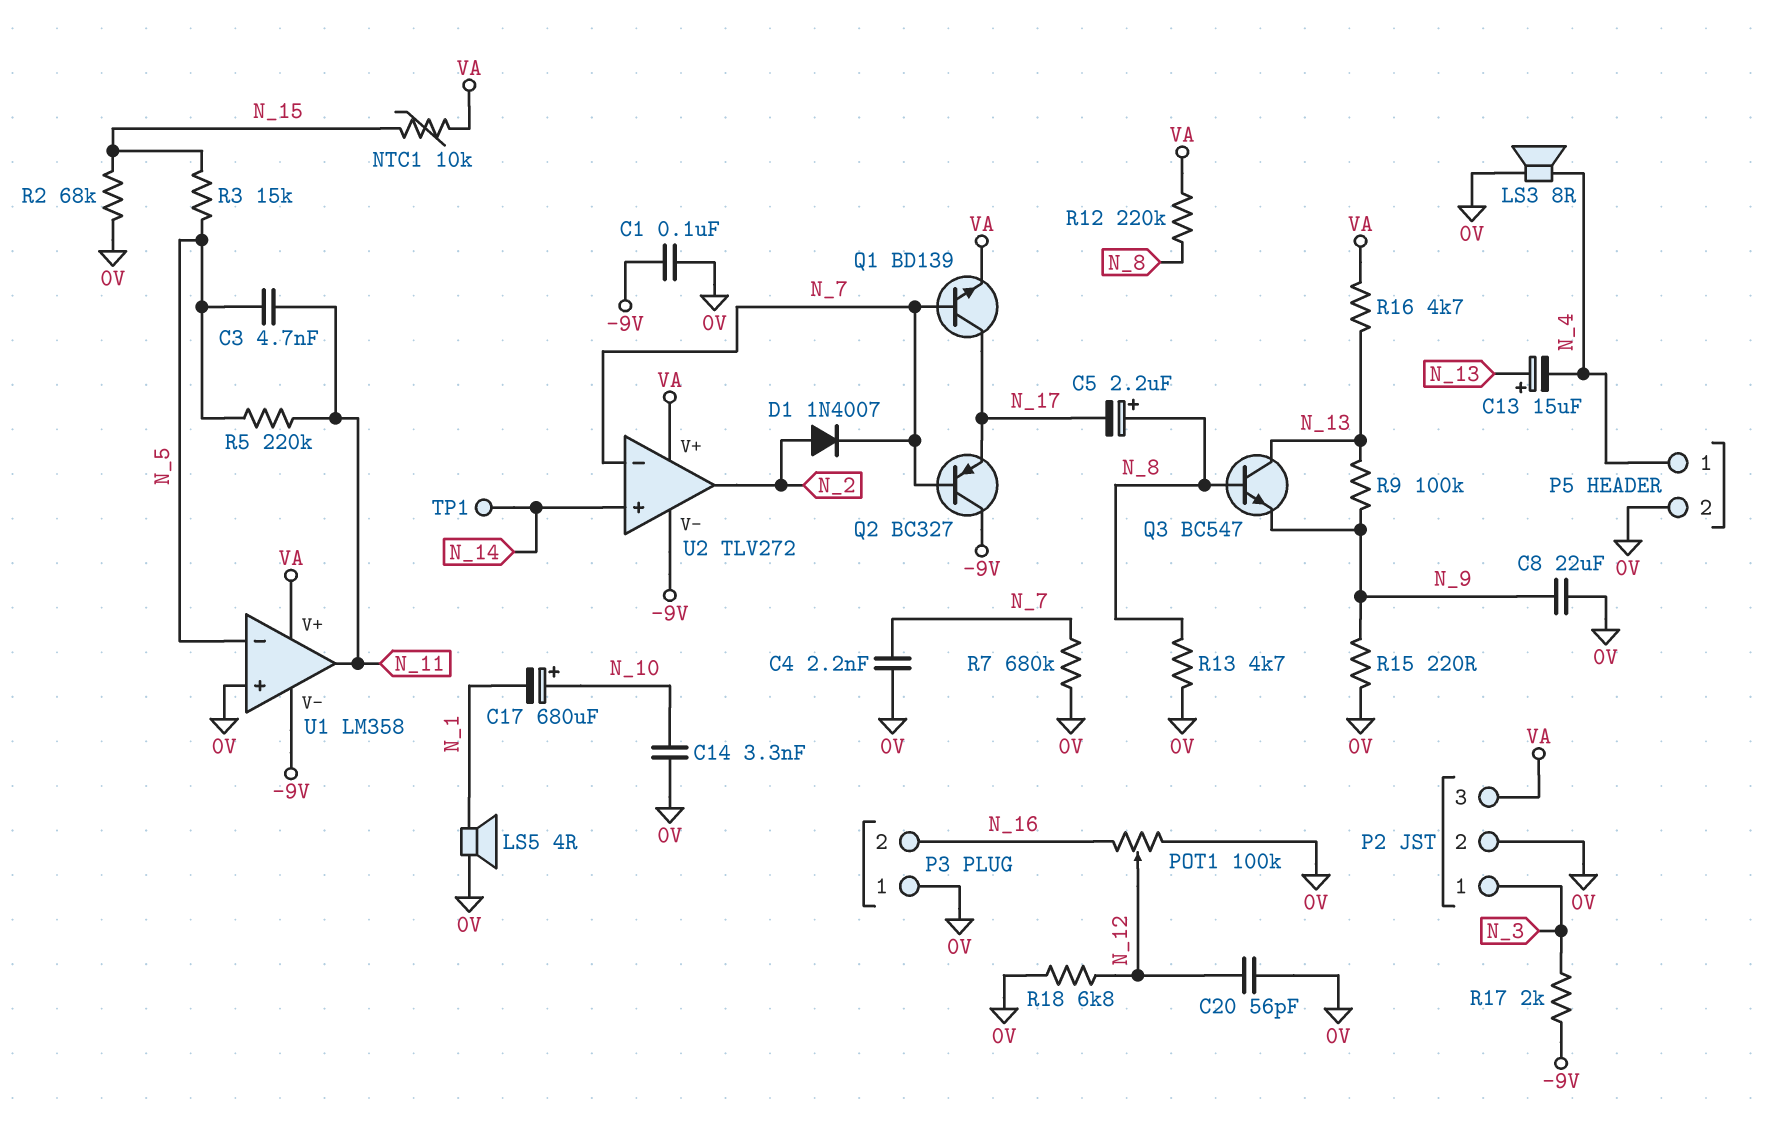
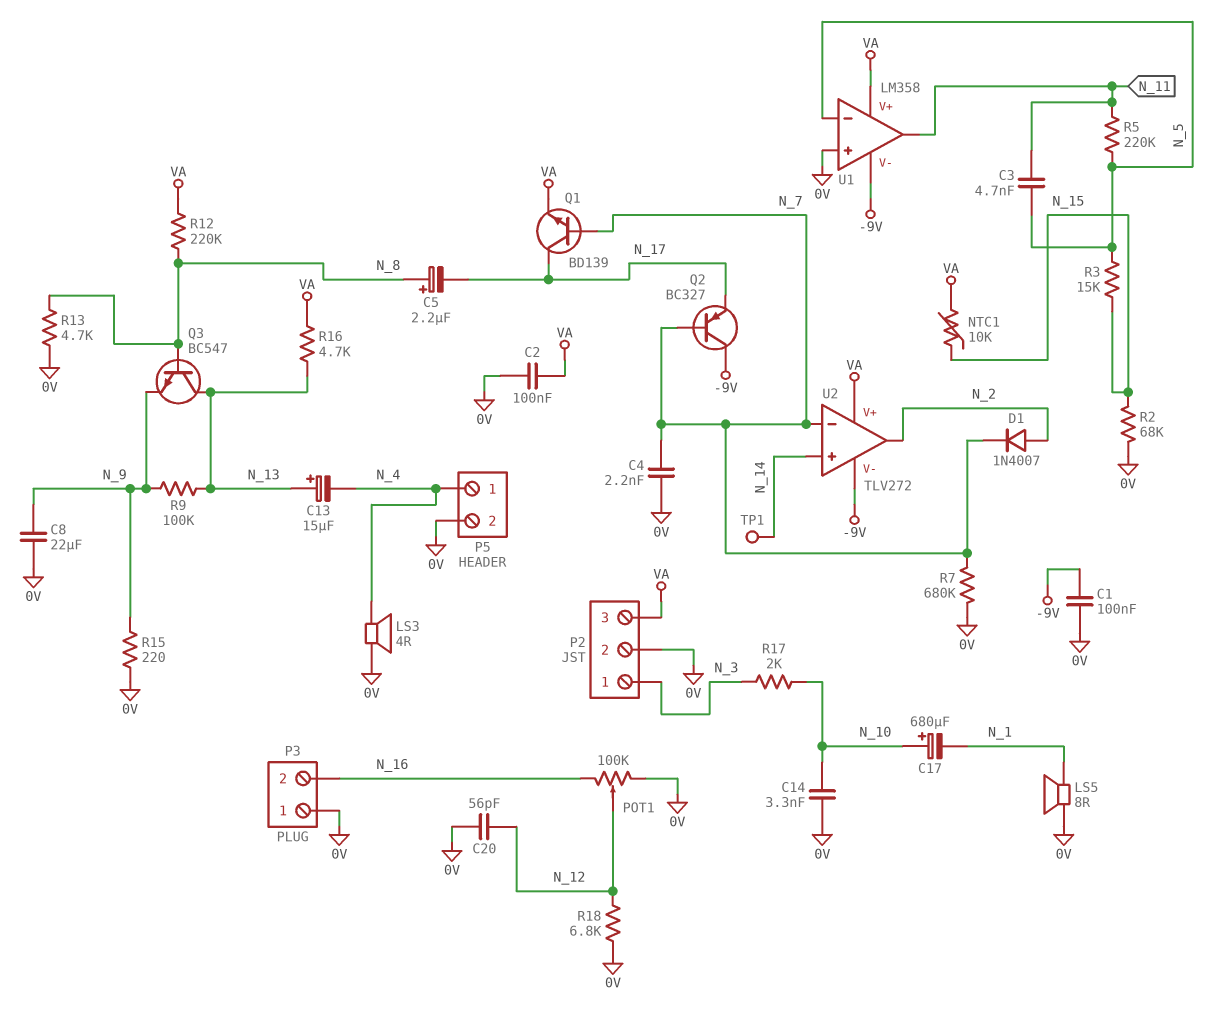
C2: none -> 100nF (0V, VA)
LS3: speaker 8R (0V, N_4) -> speaker 4R (0V, N_4)
LS5: speaker 4R (0V, N_1) -> speaker 8R (0V, N_1)
R17: 2k (-9V, N_3) -> 2k (N_3, N_10)

